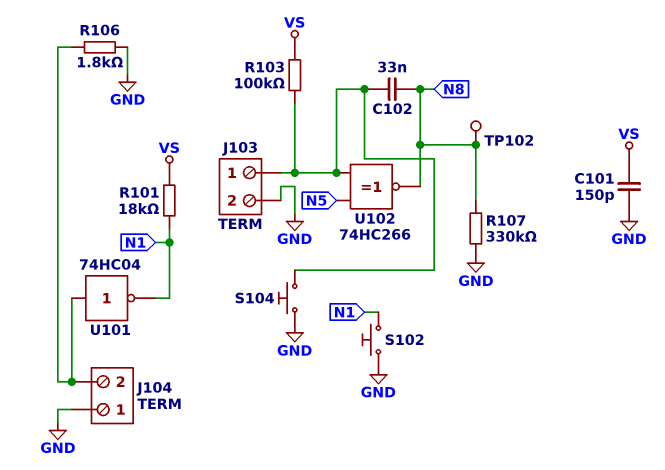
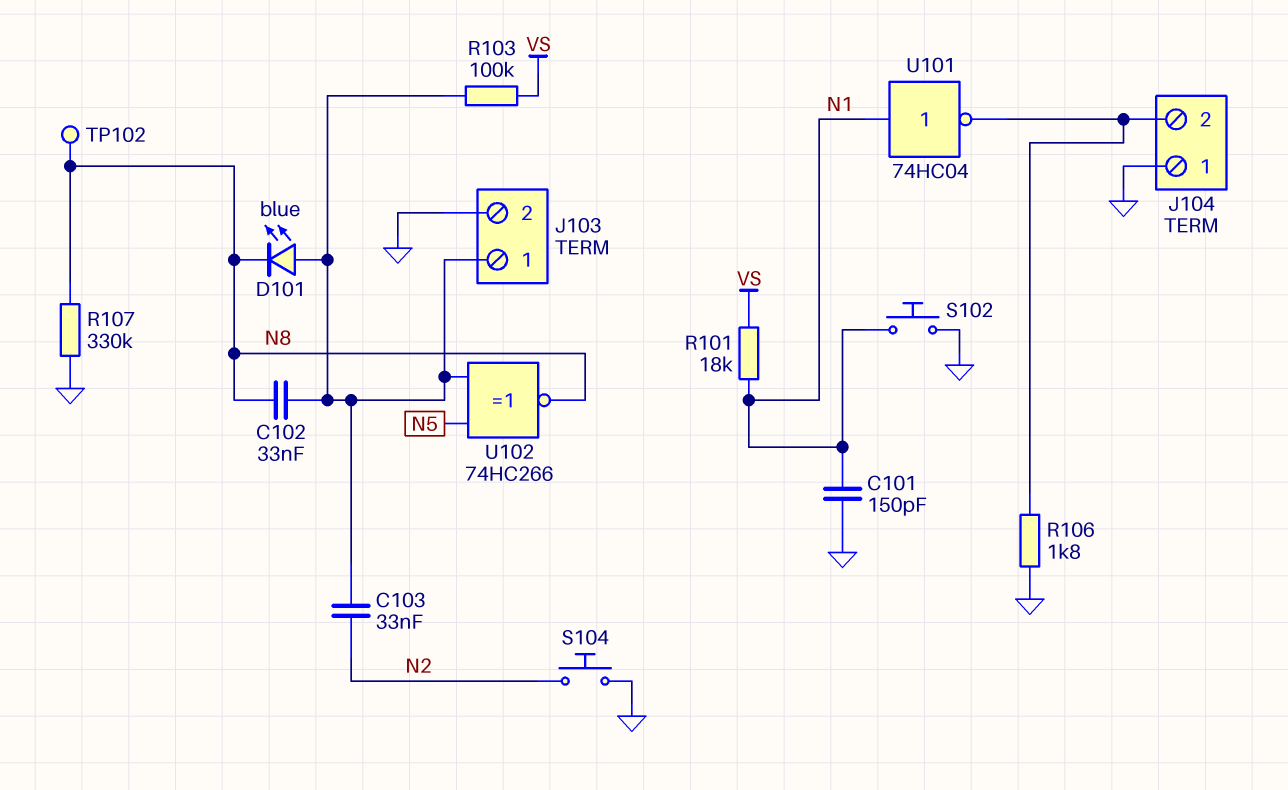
C101: 150pF (GND, VS) -> 150pF (GND, N1)
C103: none -> 33nF (J103/1, N2)
D101: none -> LED blue (A J103/1, K N8)
S104: button (GND, J103/1) -> button (GND, N2)
U101: NOT 74HC04 (in J104/2, out N1) -> NOT 74HC04 (in N1, out J104/2)

